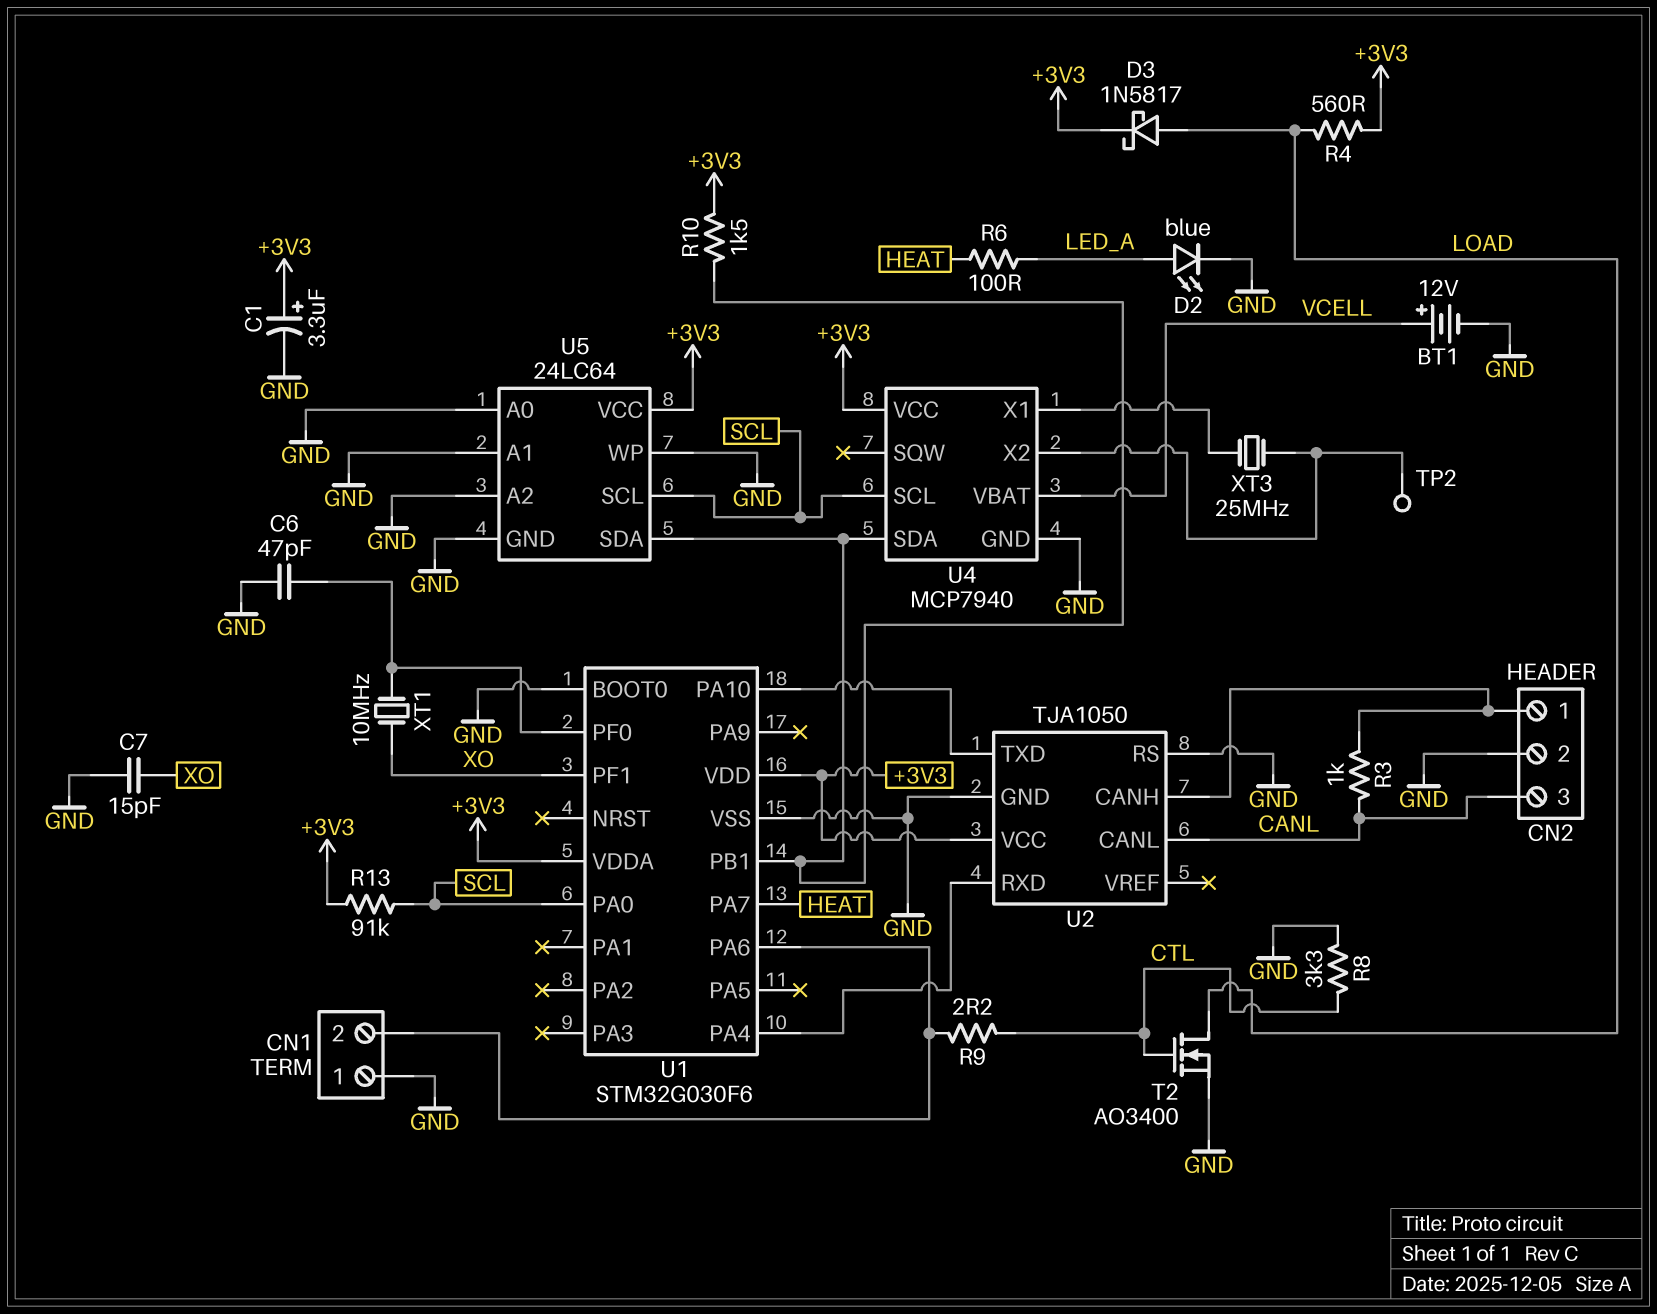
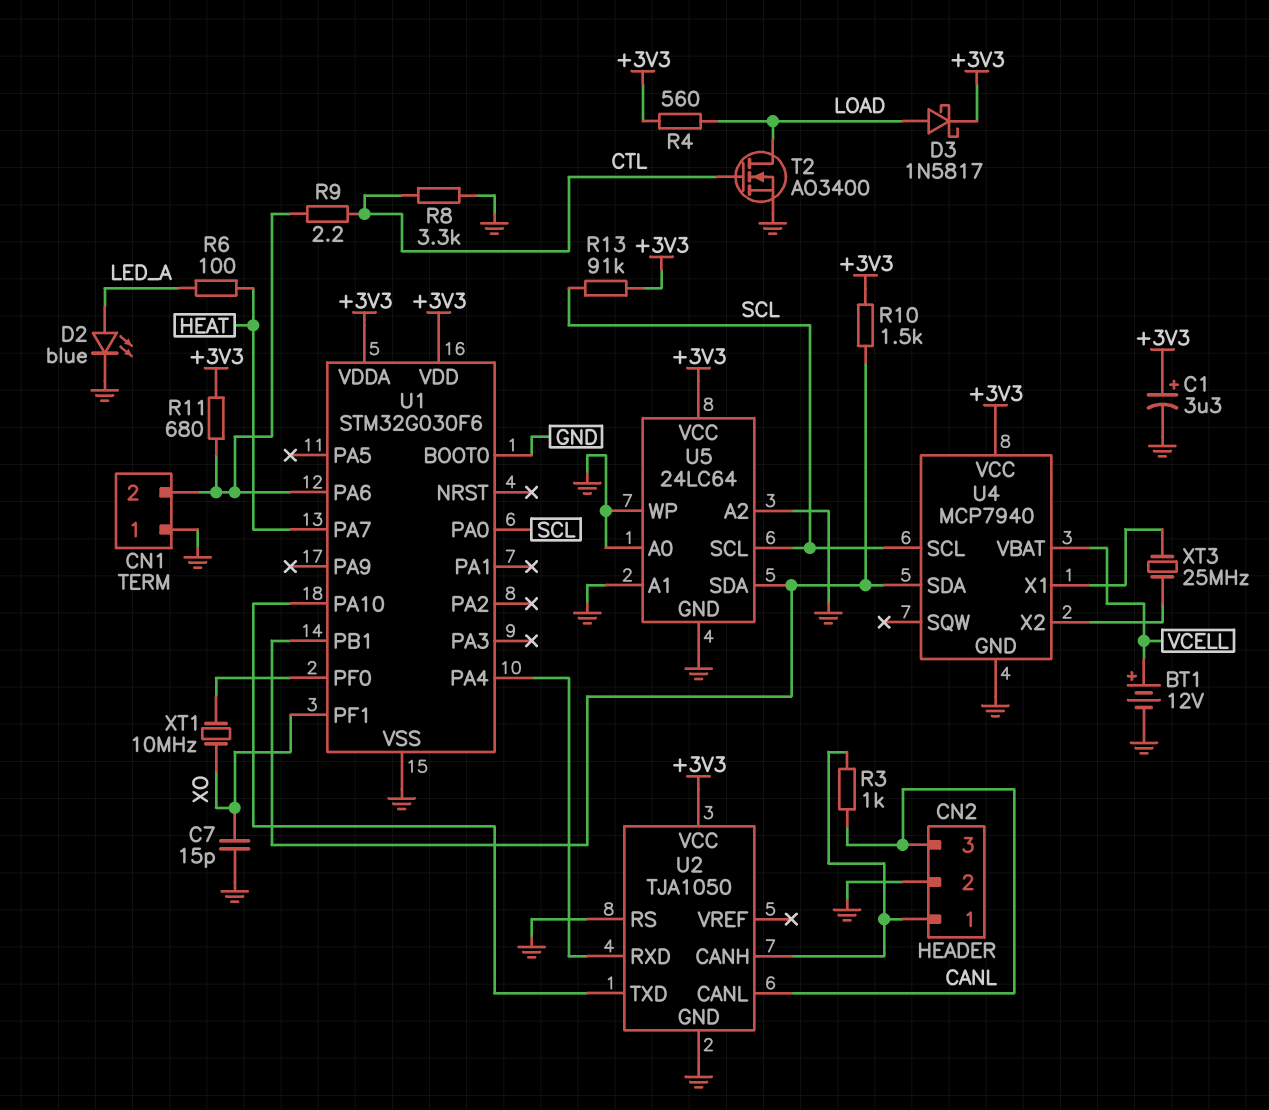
C6: 47pF (GND, U1/PF0) -> none
R11: none -> 680 (+3V3, CN1/2)
TP2: test point (U4/X2) -> none

